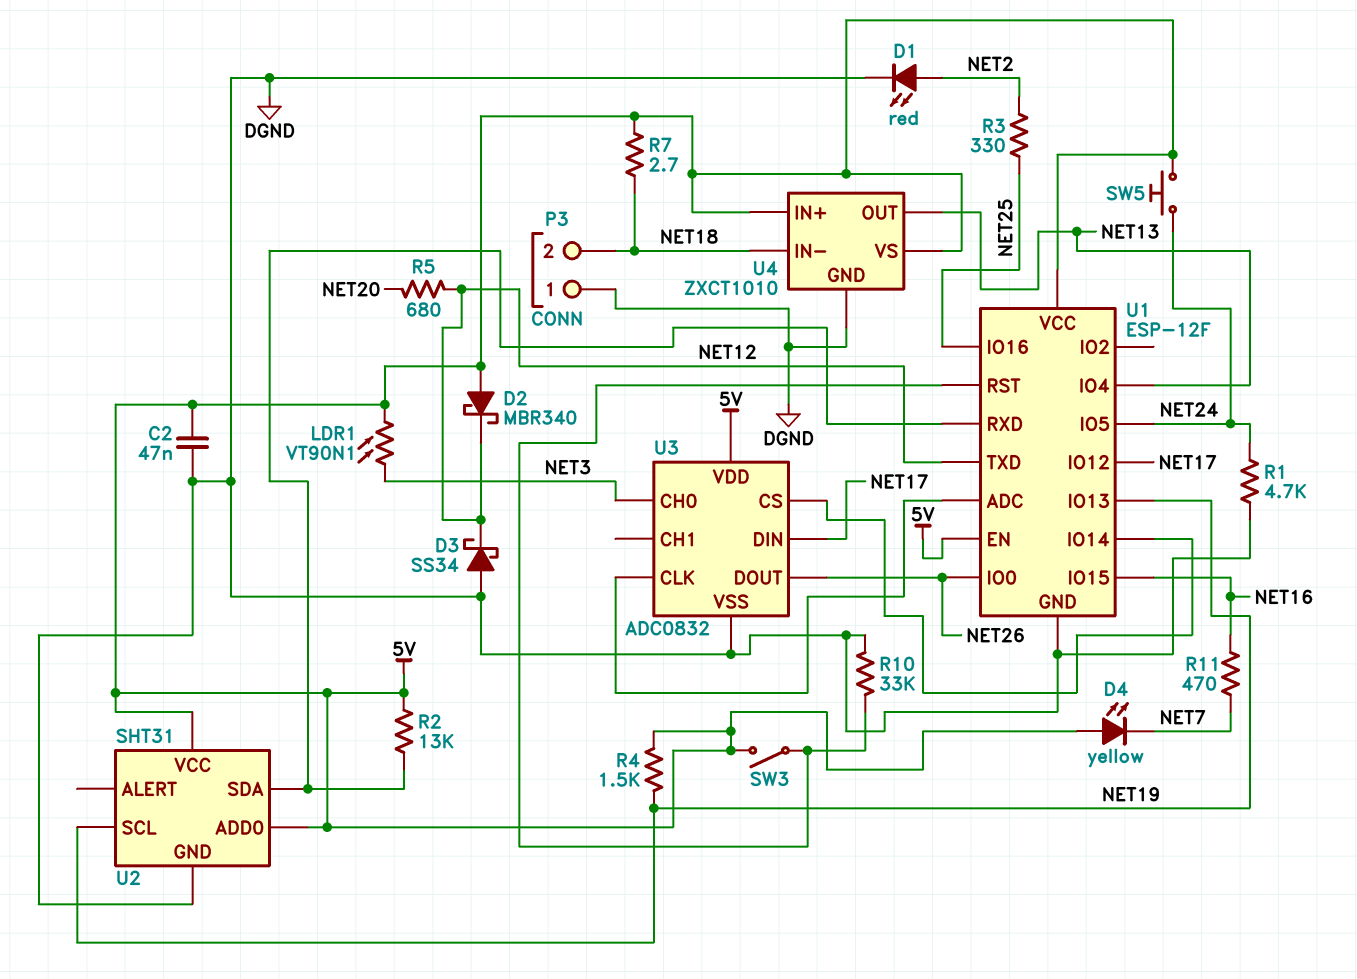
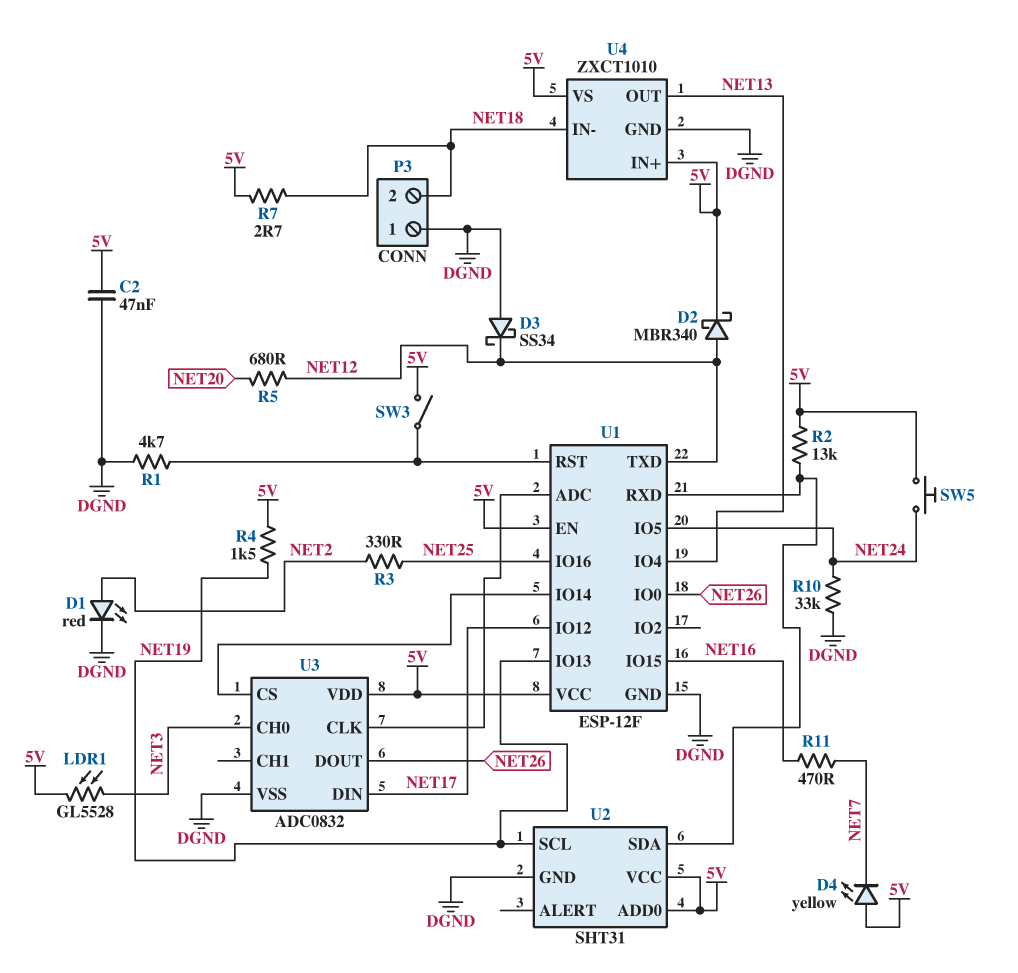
D2: schottky MBR340 (A 5V, K NET12) -> schottky MBR340 (A NET12, K 5V)
LDR1: VT90N1 (5V, NET3) -> GL5528 (5V, NET3)
R1: 4.7k (DGND, NET24) -> 4.7k (DGND, U1/RST)
R10: 33k (DGND, U1/RST) -> 33k (DGND, NET24)

